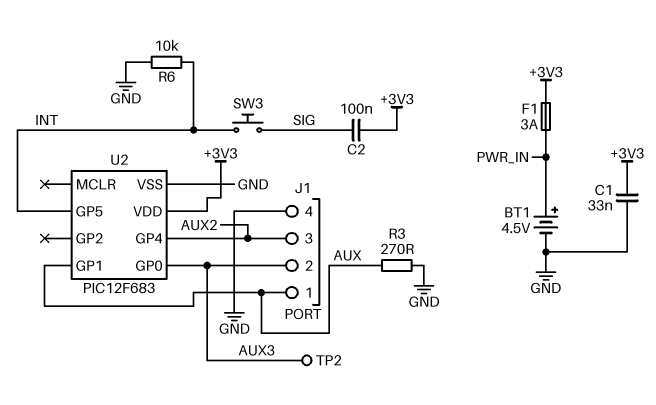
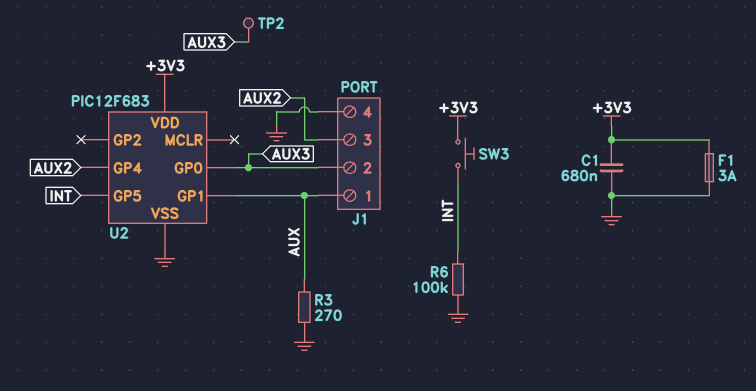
BT1: 4.5V (plus PWR_IN, minus GND) -> none
C1: 33nF (+3V3, GND) -> 680nF (+3V3, GND)
C2: 100nF (+3V3, SIG) -> none
F1: 3A (+3V3, PWR_IN) -> 3A (+3V3, GND)
R6: 10k (GND, INT) -> 100k (GND, INT)
SW3: button (INT, SIG) -> button (+3V3, INT)

